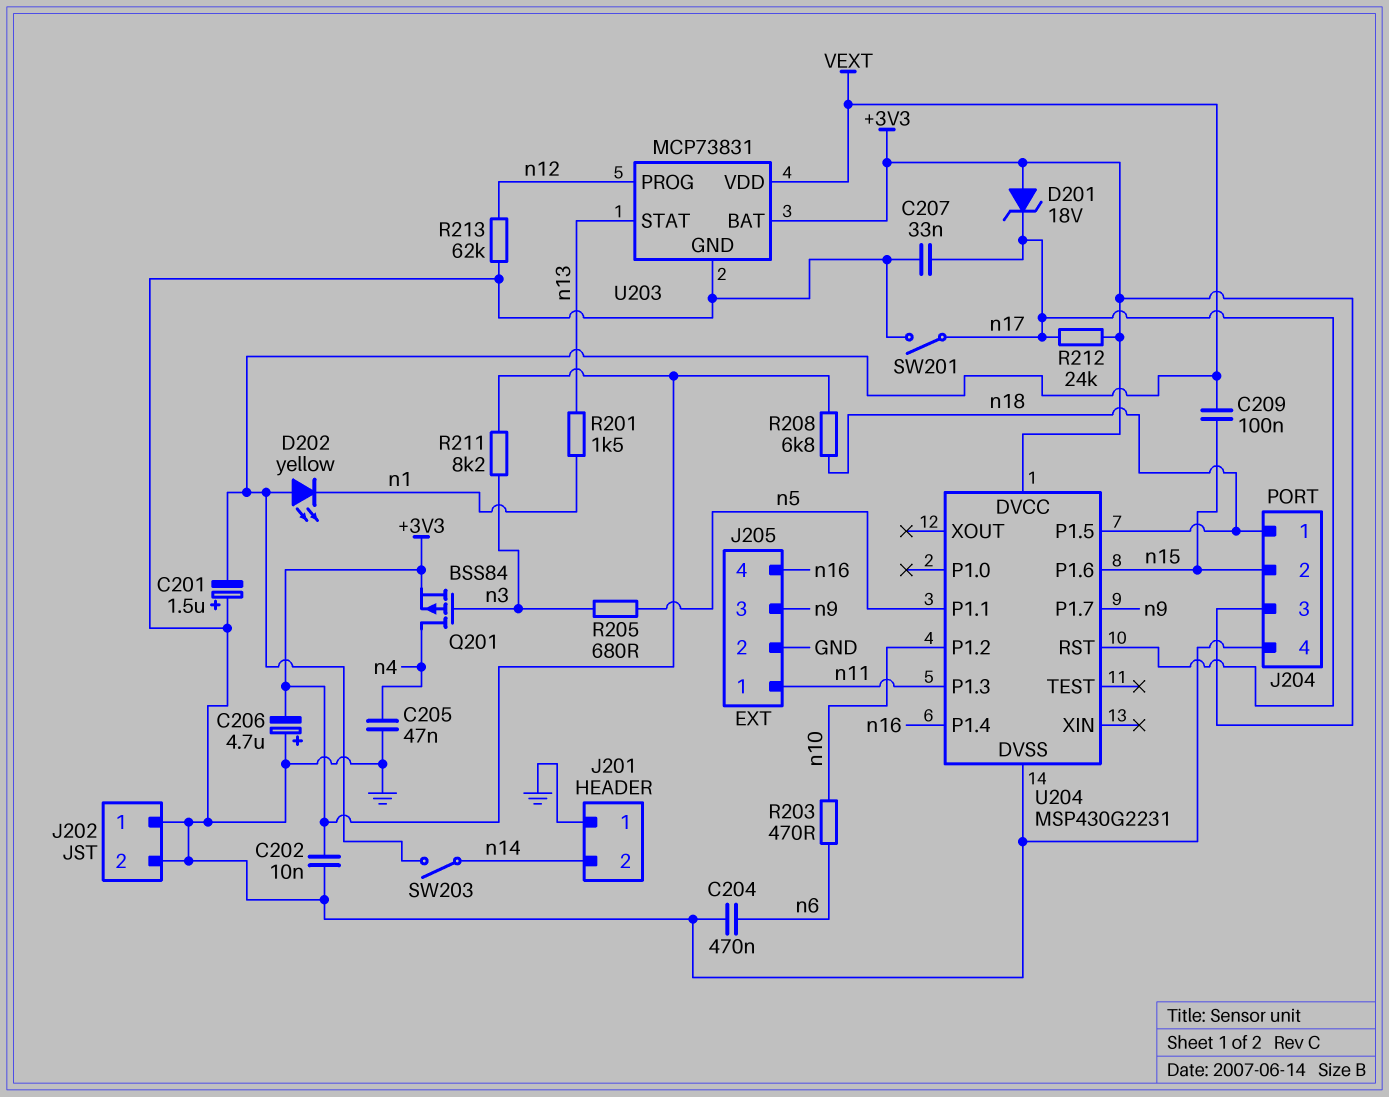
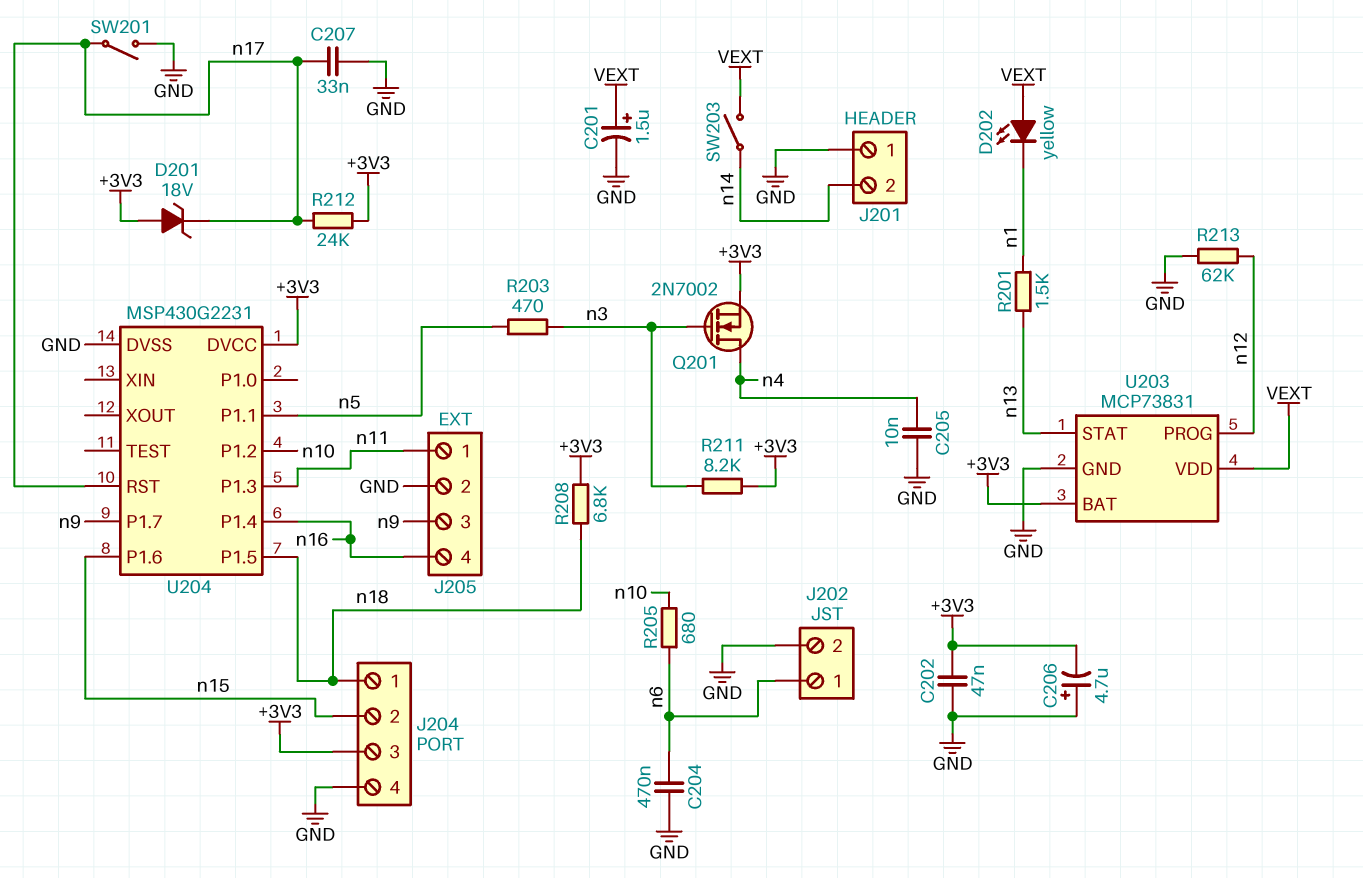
C201: 1.5uF (plus GND, minus VEXT) -> 1.5uF (plus VEXT, minus GND)
C202: 10nF (+3V3, GND) -> 47nF (+3V3, GND)
C205: 47nF (GND, n4) -> 10nF (GND, n4)
C209: 100nF (VEXT, n15) -> none
J202 pin 1: GND -> n6
Q201: PMOS BSS84 (G n3, D n4, S +3V3) -> NMOS 2N7002 (G n3, D n4, S +3V3)
R203: 470 (n6, n10) -> 470 (n3, n5)
R205: 680 (n3, n5) -> 680 (n6, n10)

